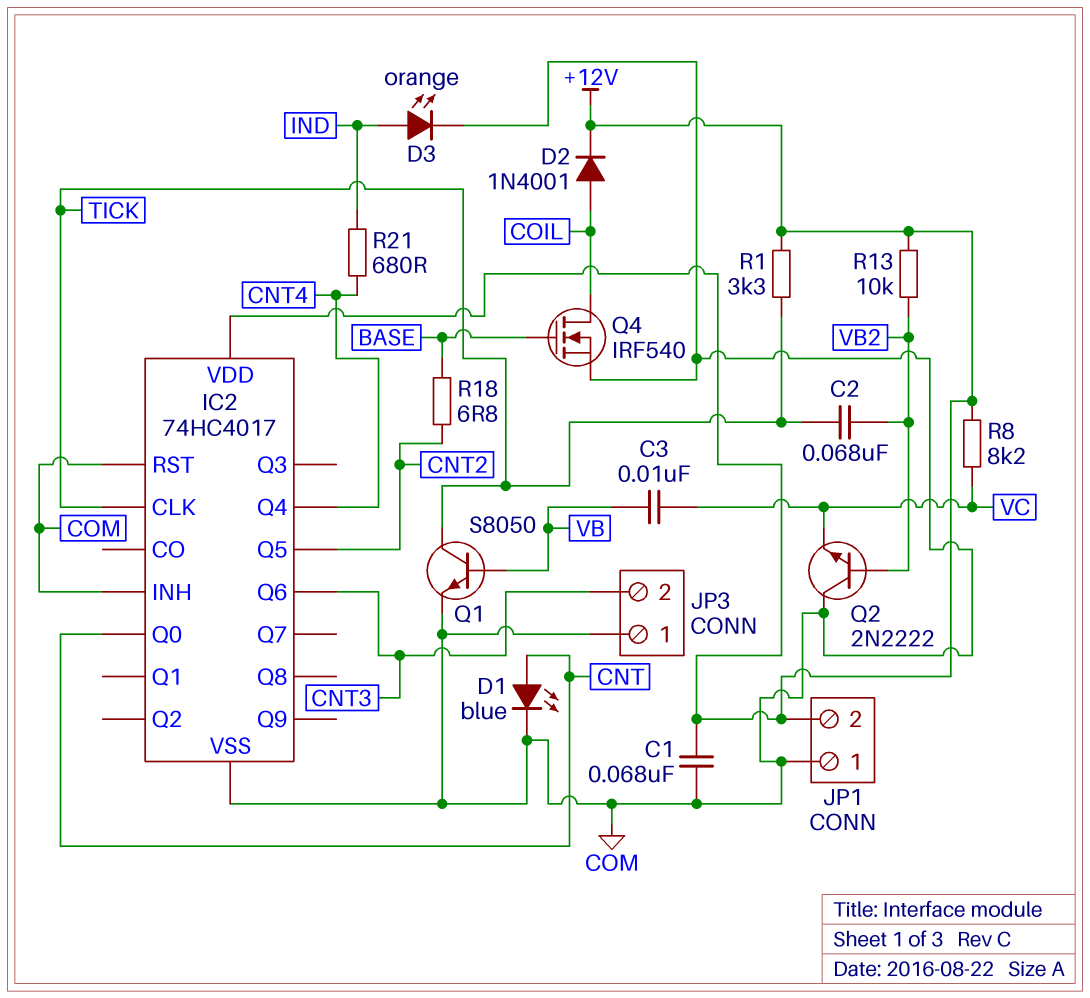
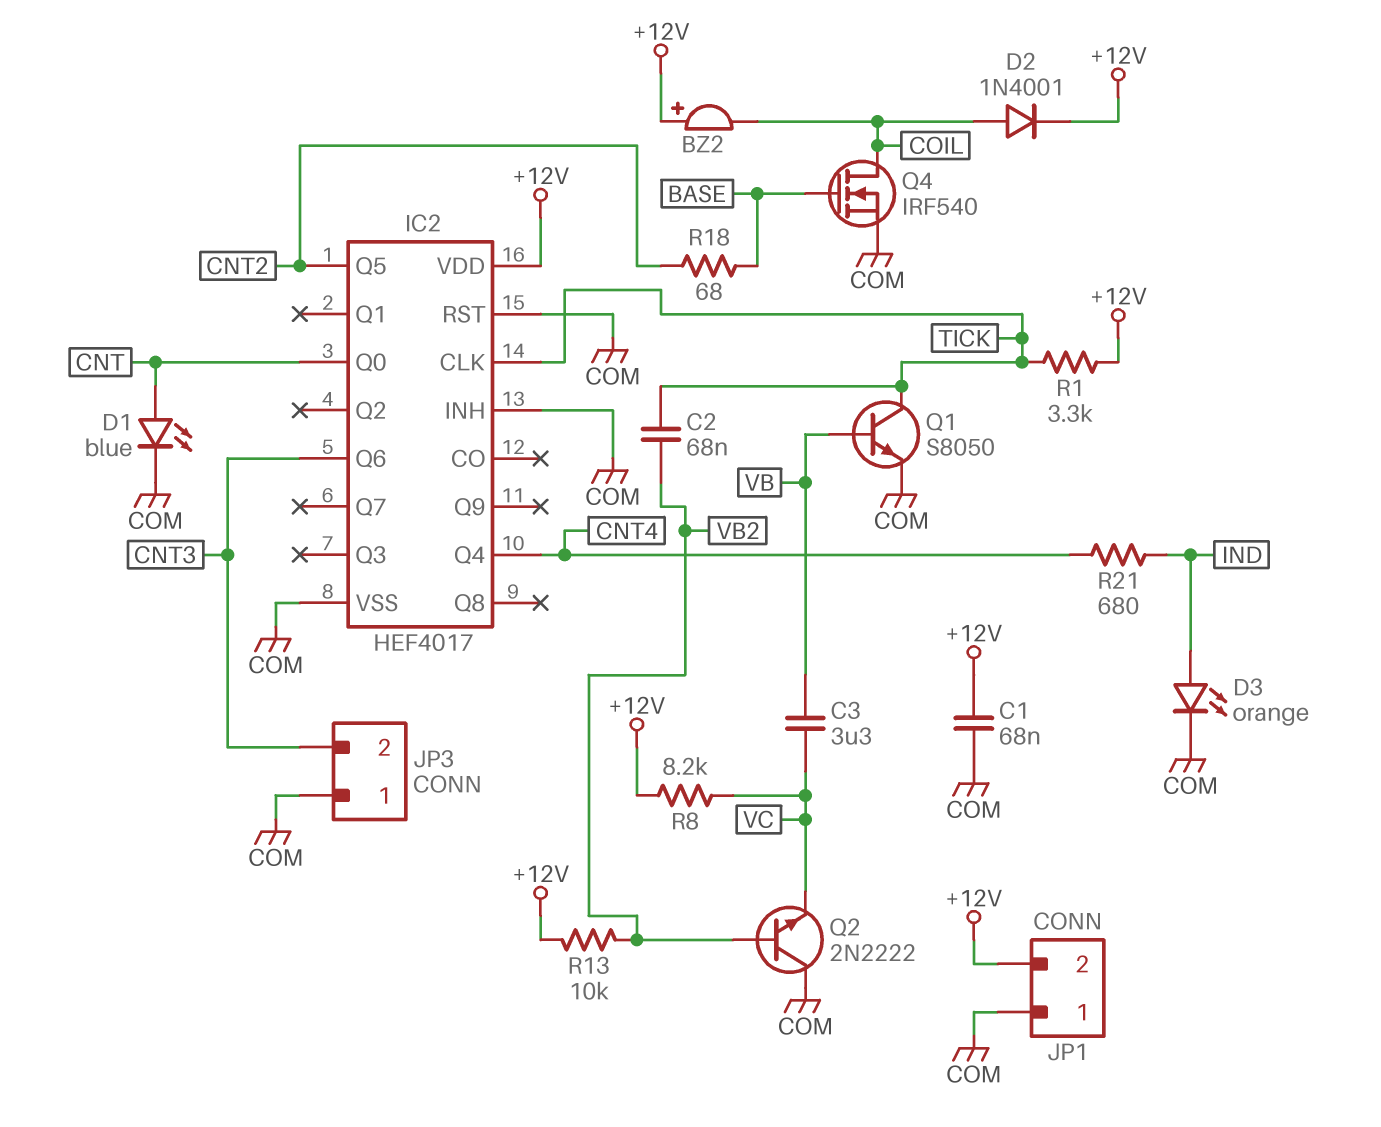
BZ2: none -> buzzer (plus +12V, minus COIL)
C3: 10nF (VB, VC) -> 3.3uF (VB, VC)
IC2: 74HC4017 -> HEF4017
R18: 6.8 (BASE, CNT2) -> 68 (BASE, CNT2)

